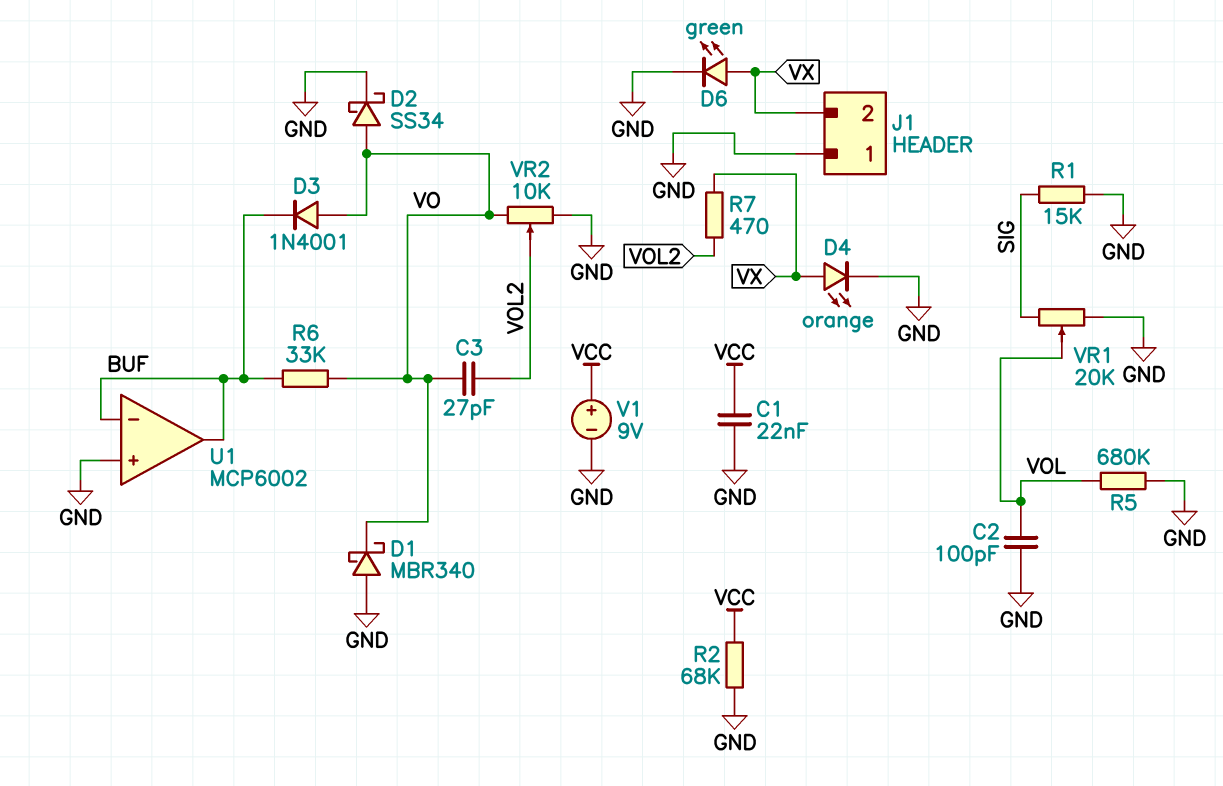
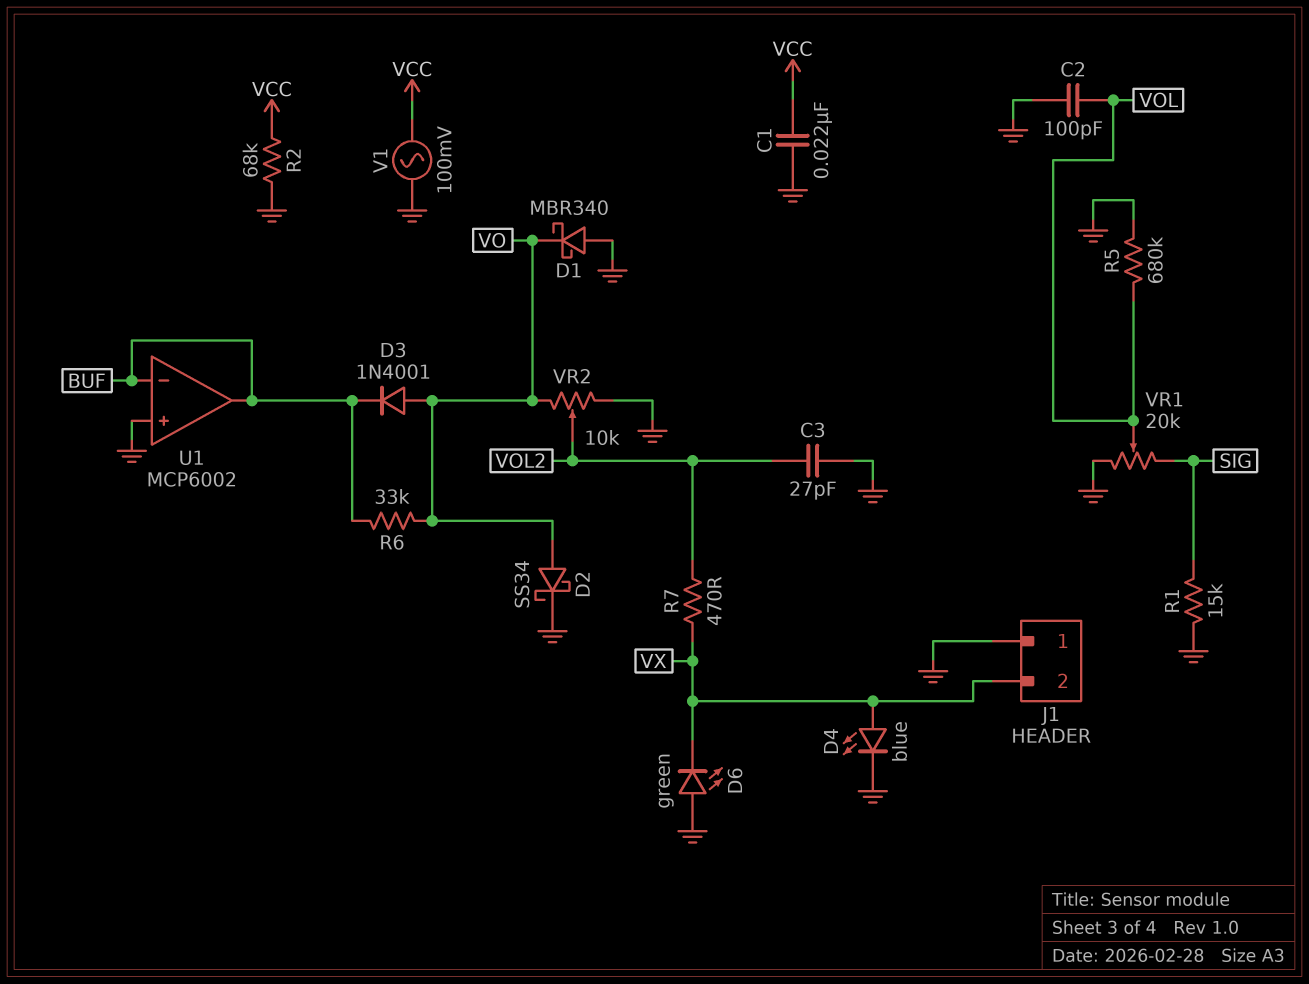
C3: 27pF (VO, VOL2) -> 27pF (GND, VOL2)
D4: LED orange (A VX, K GND) -> LED blue (A VX, K GND)
D6: LED green (A VX, K GND) -> LED green (A GND, K VX)
V1: 9V (plus VCC, minus GND) -> AC 100mV (GND, VCC)

